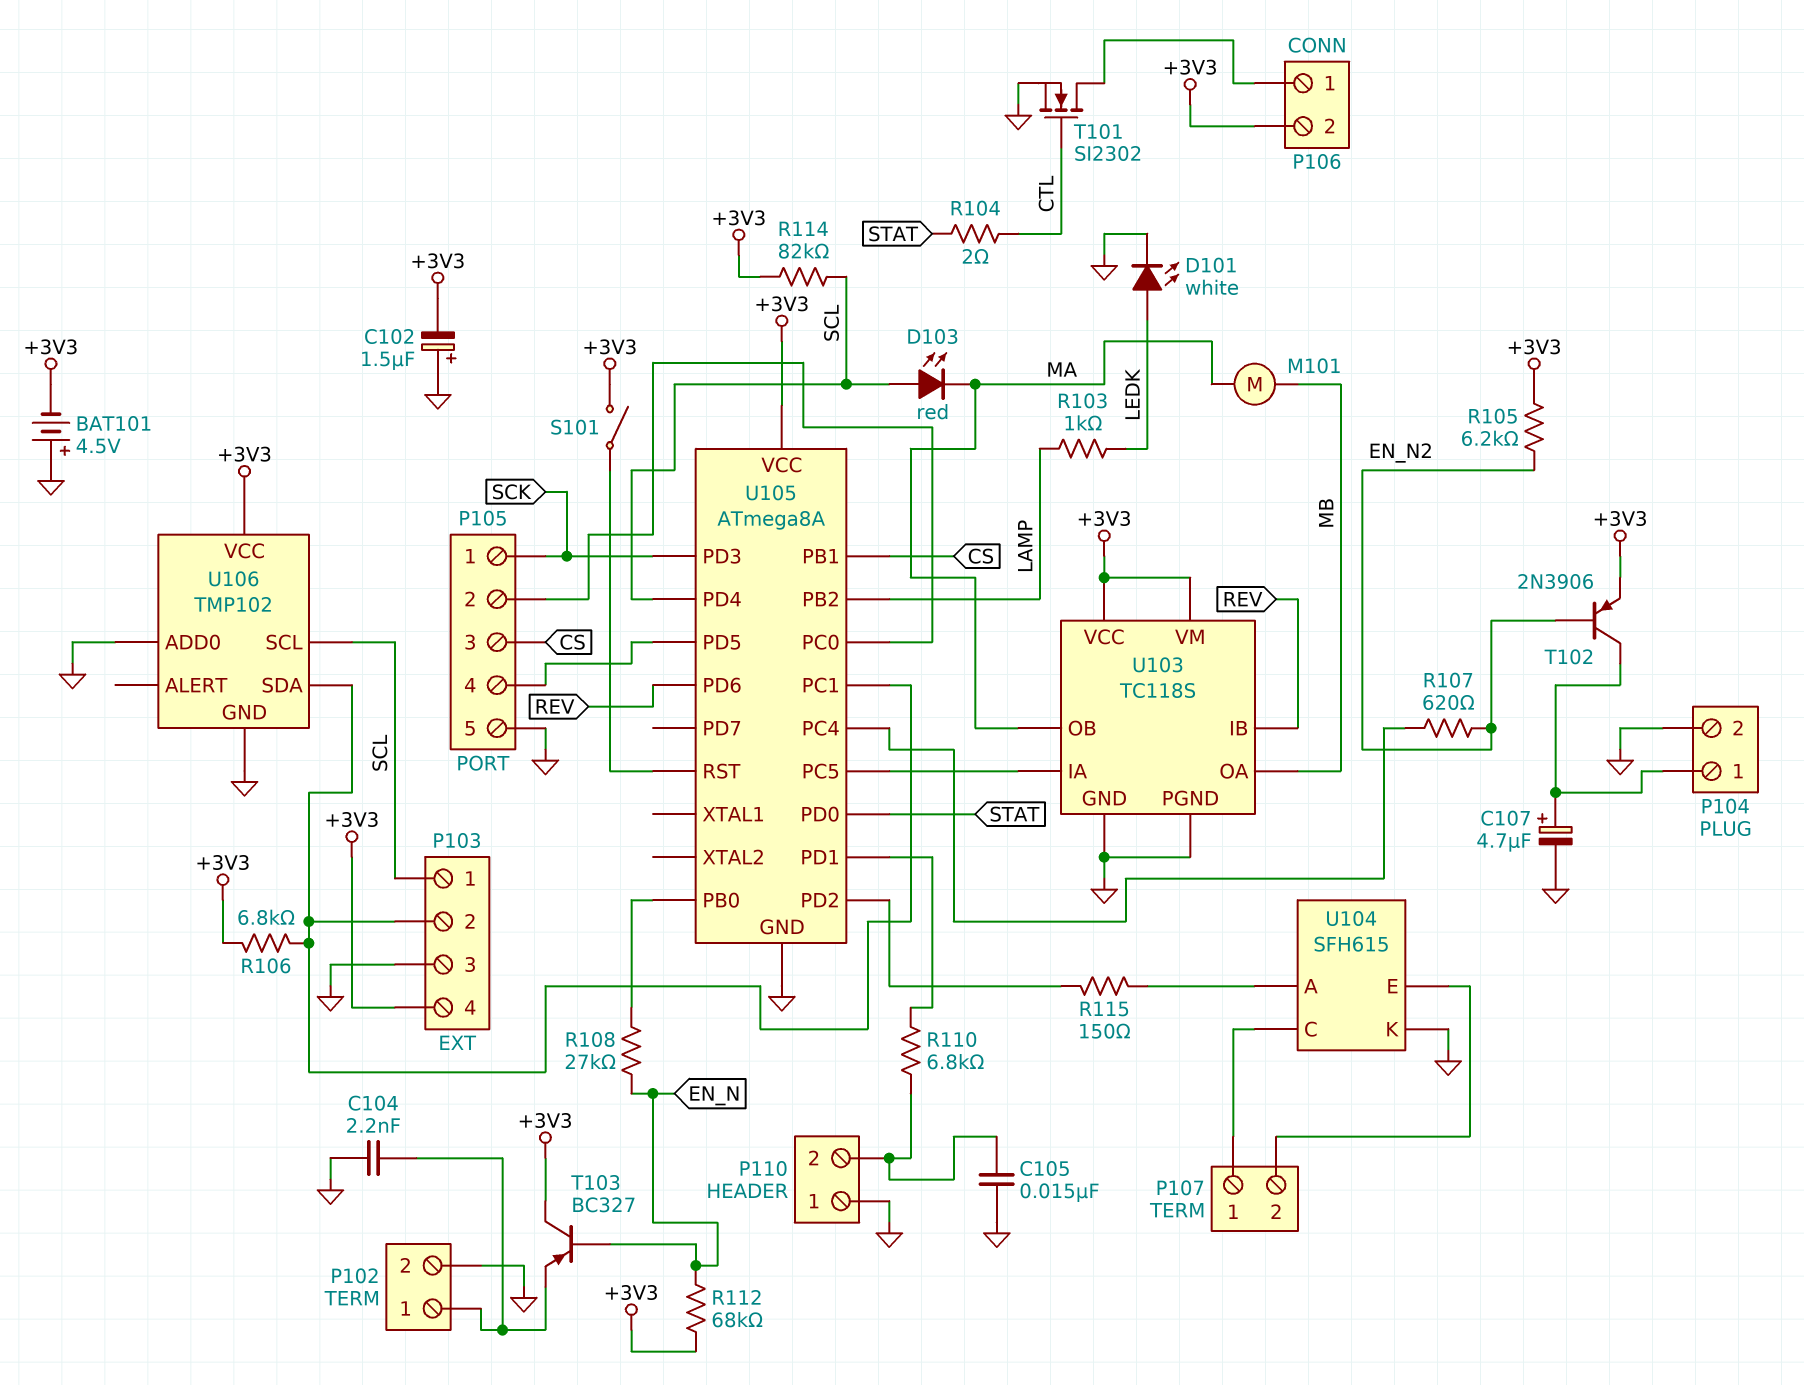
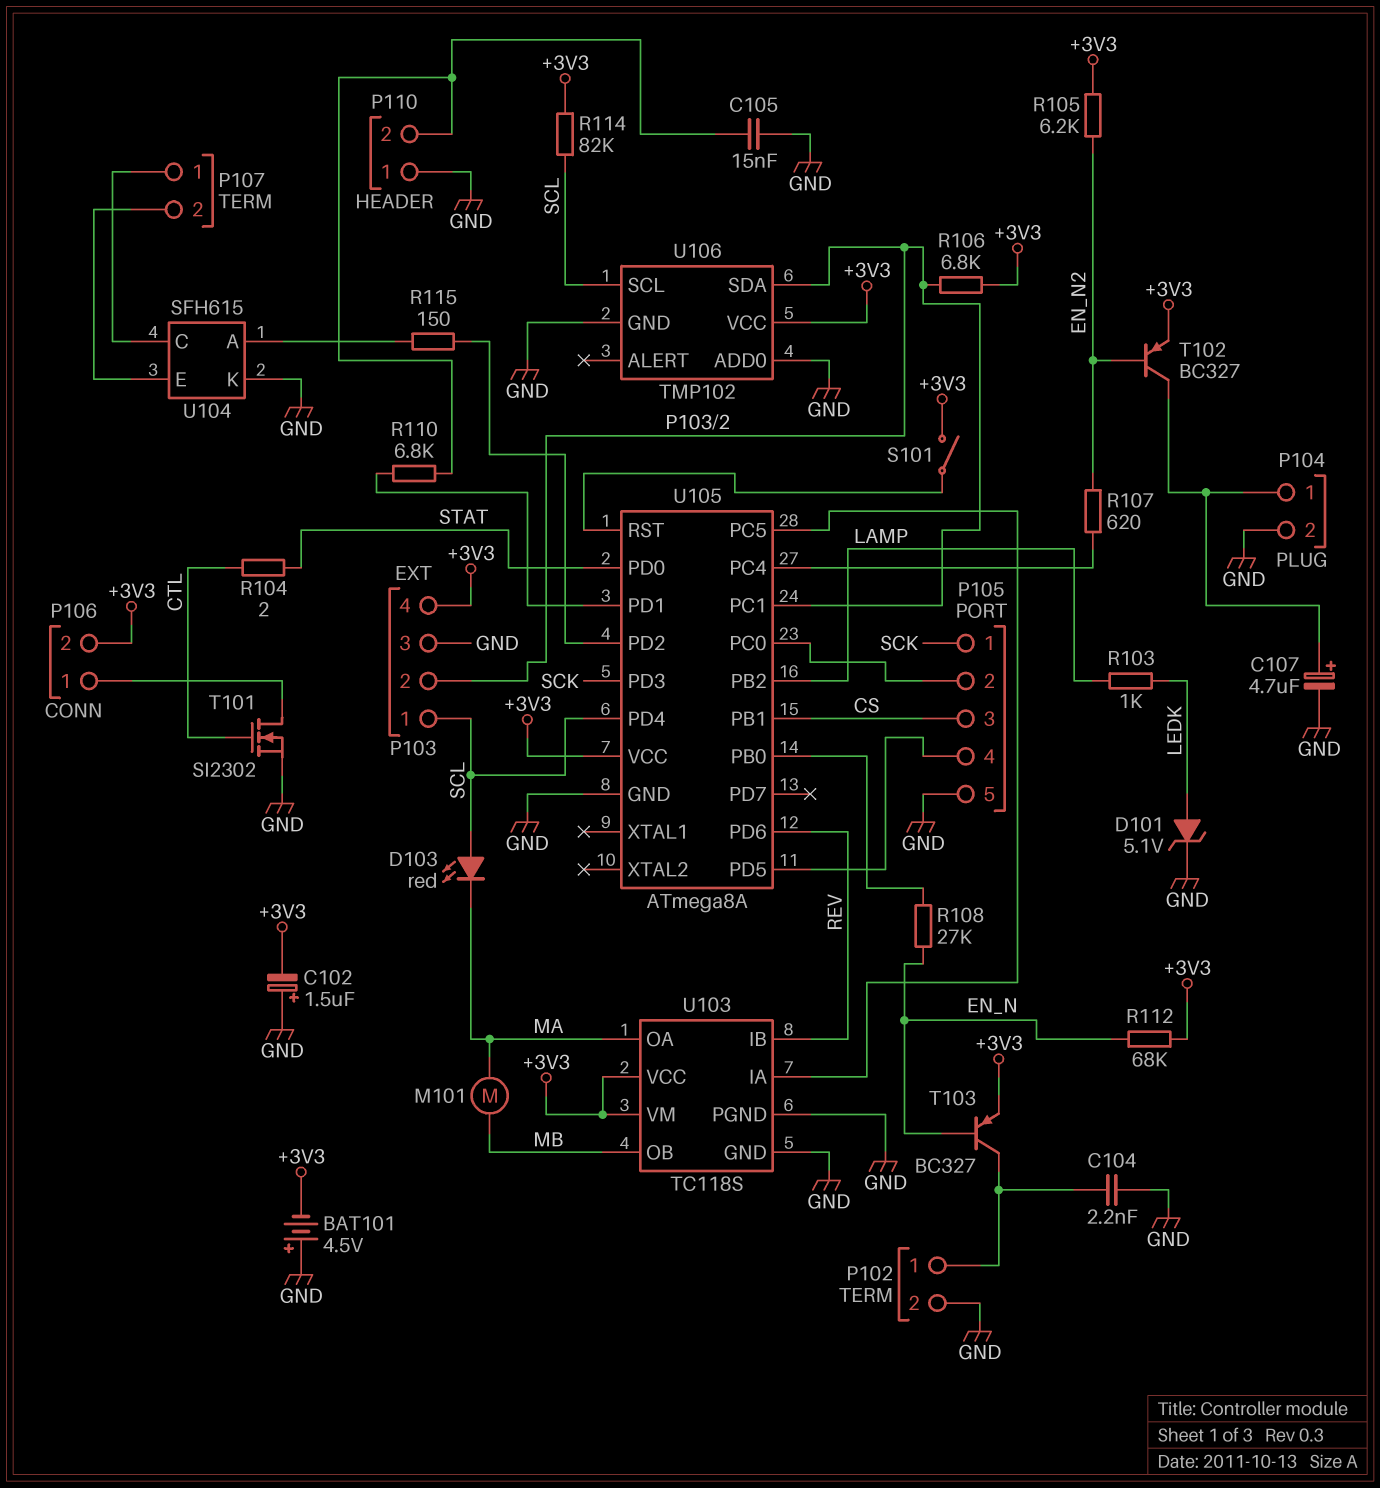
D101: LED white (A LEDK, K GND) -> zener 5.1V (A LEDK, K GND)
T102: PNP 2N3906 (B EN_N2, C P104/1, E +3V3) -> PNP BC327 (B EN_N2, C P104/1, E +3V3)
T103: PNP BC327 (B EN_N, C +3V3, E P102/1) -> PNP BC327 (B EN_N, C P102/1, E +3V3)
U103 pin OA: MB -> MA
U103 pin OB: MA -> MB

